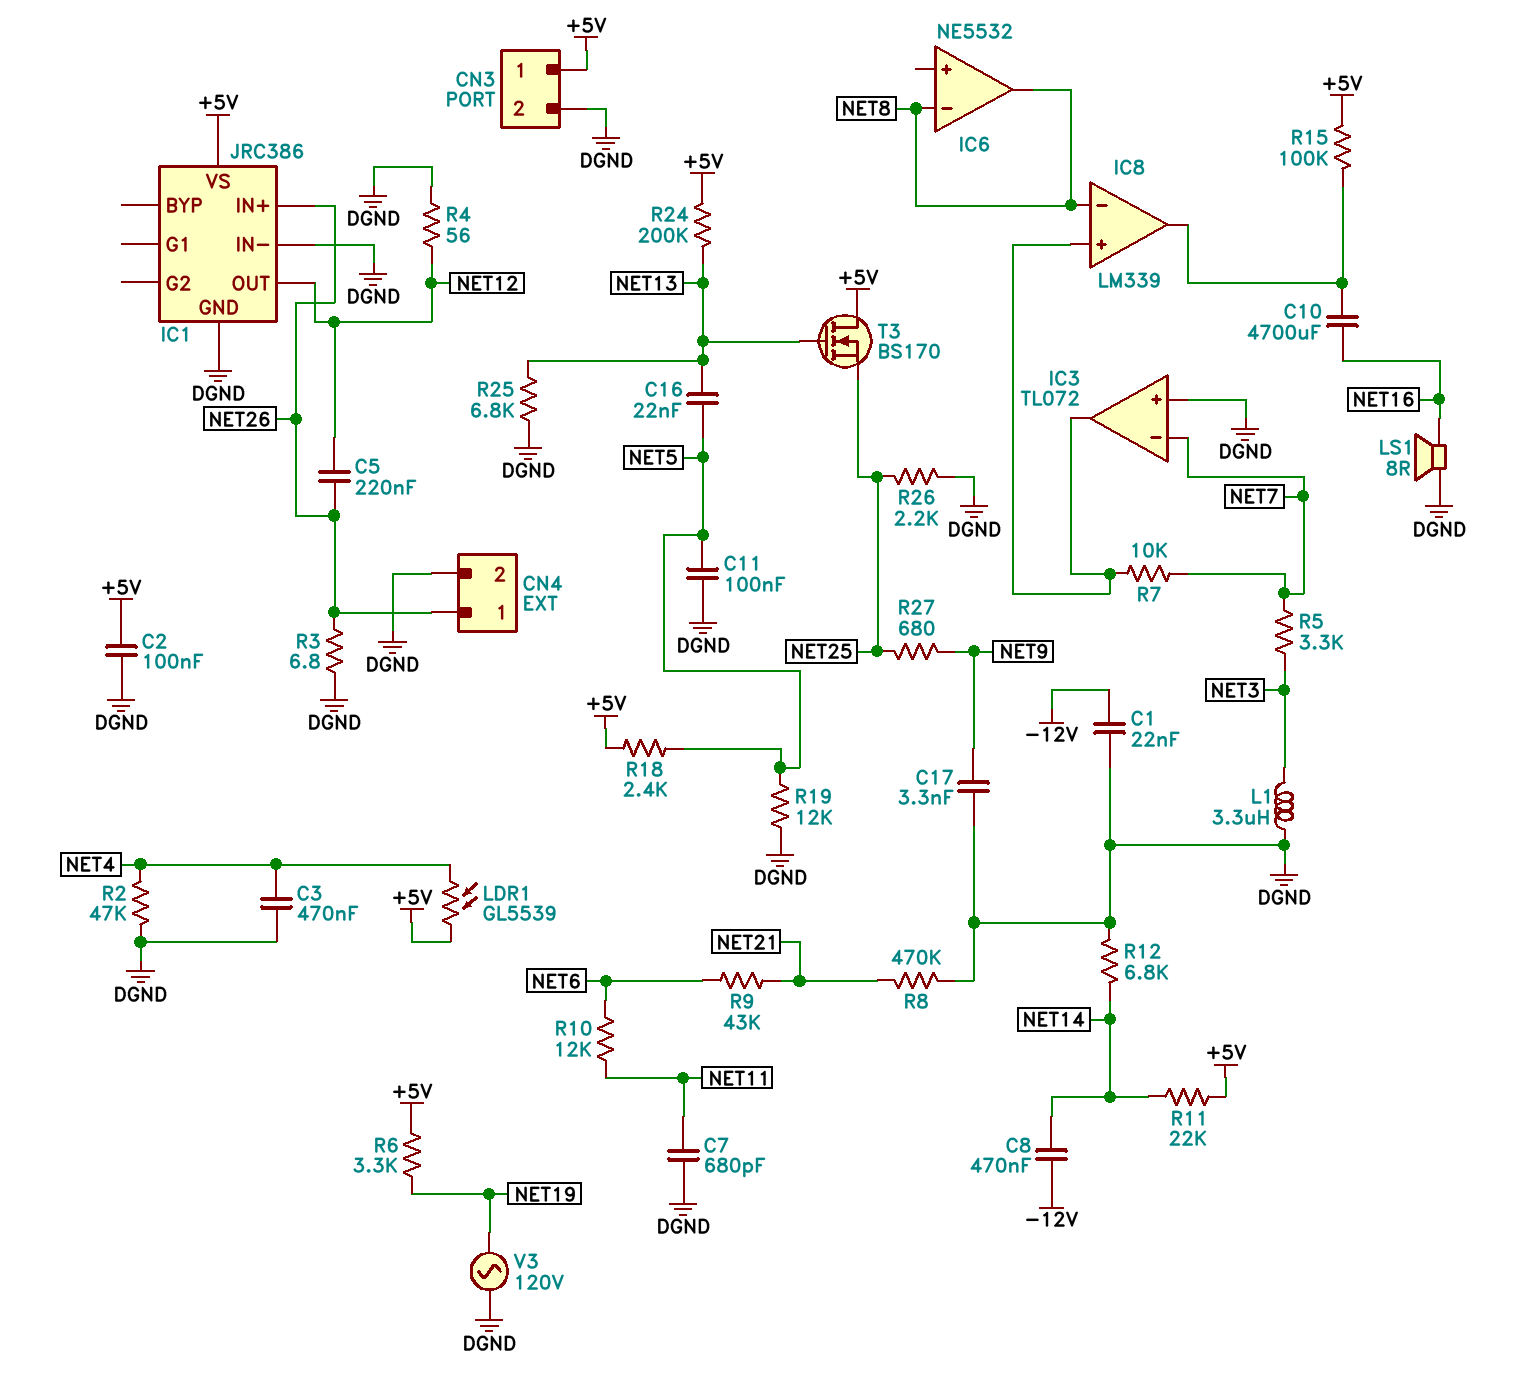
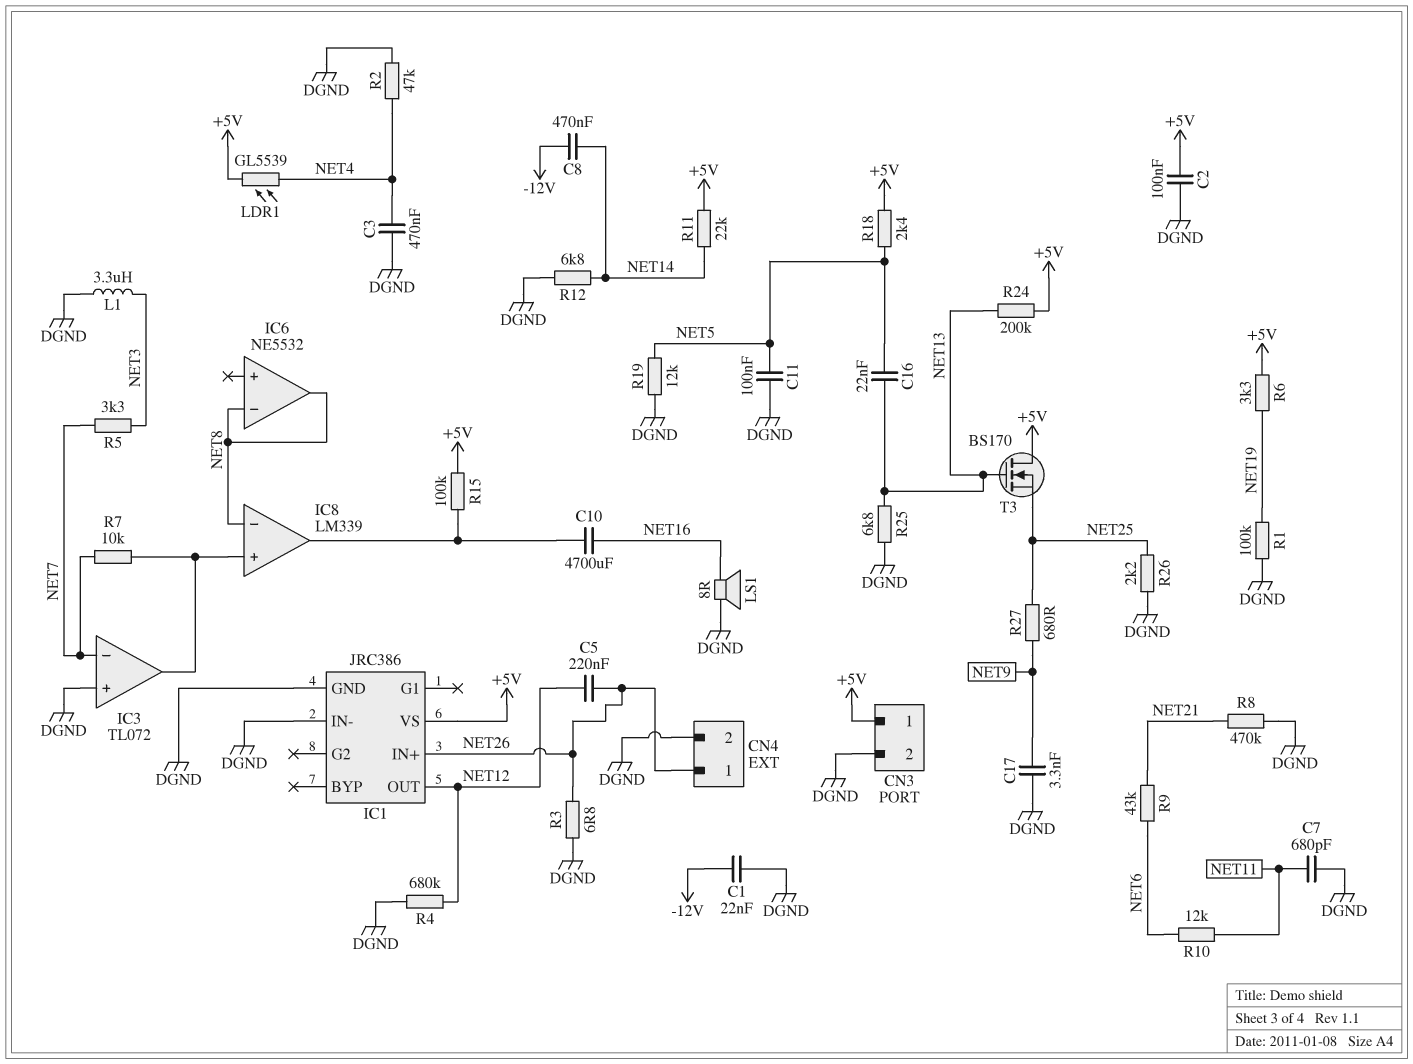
R1: none -> 100k (DGND, NET19)
R4: 56 (DGND, NET12) -> 680k (DGND, NET12)
V3: AC 120V (DGND, NET19) -> none

